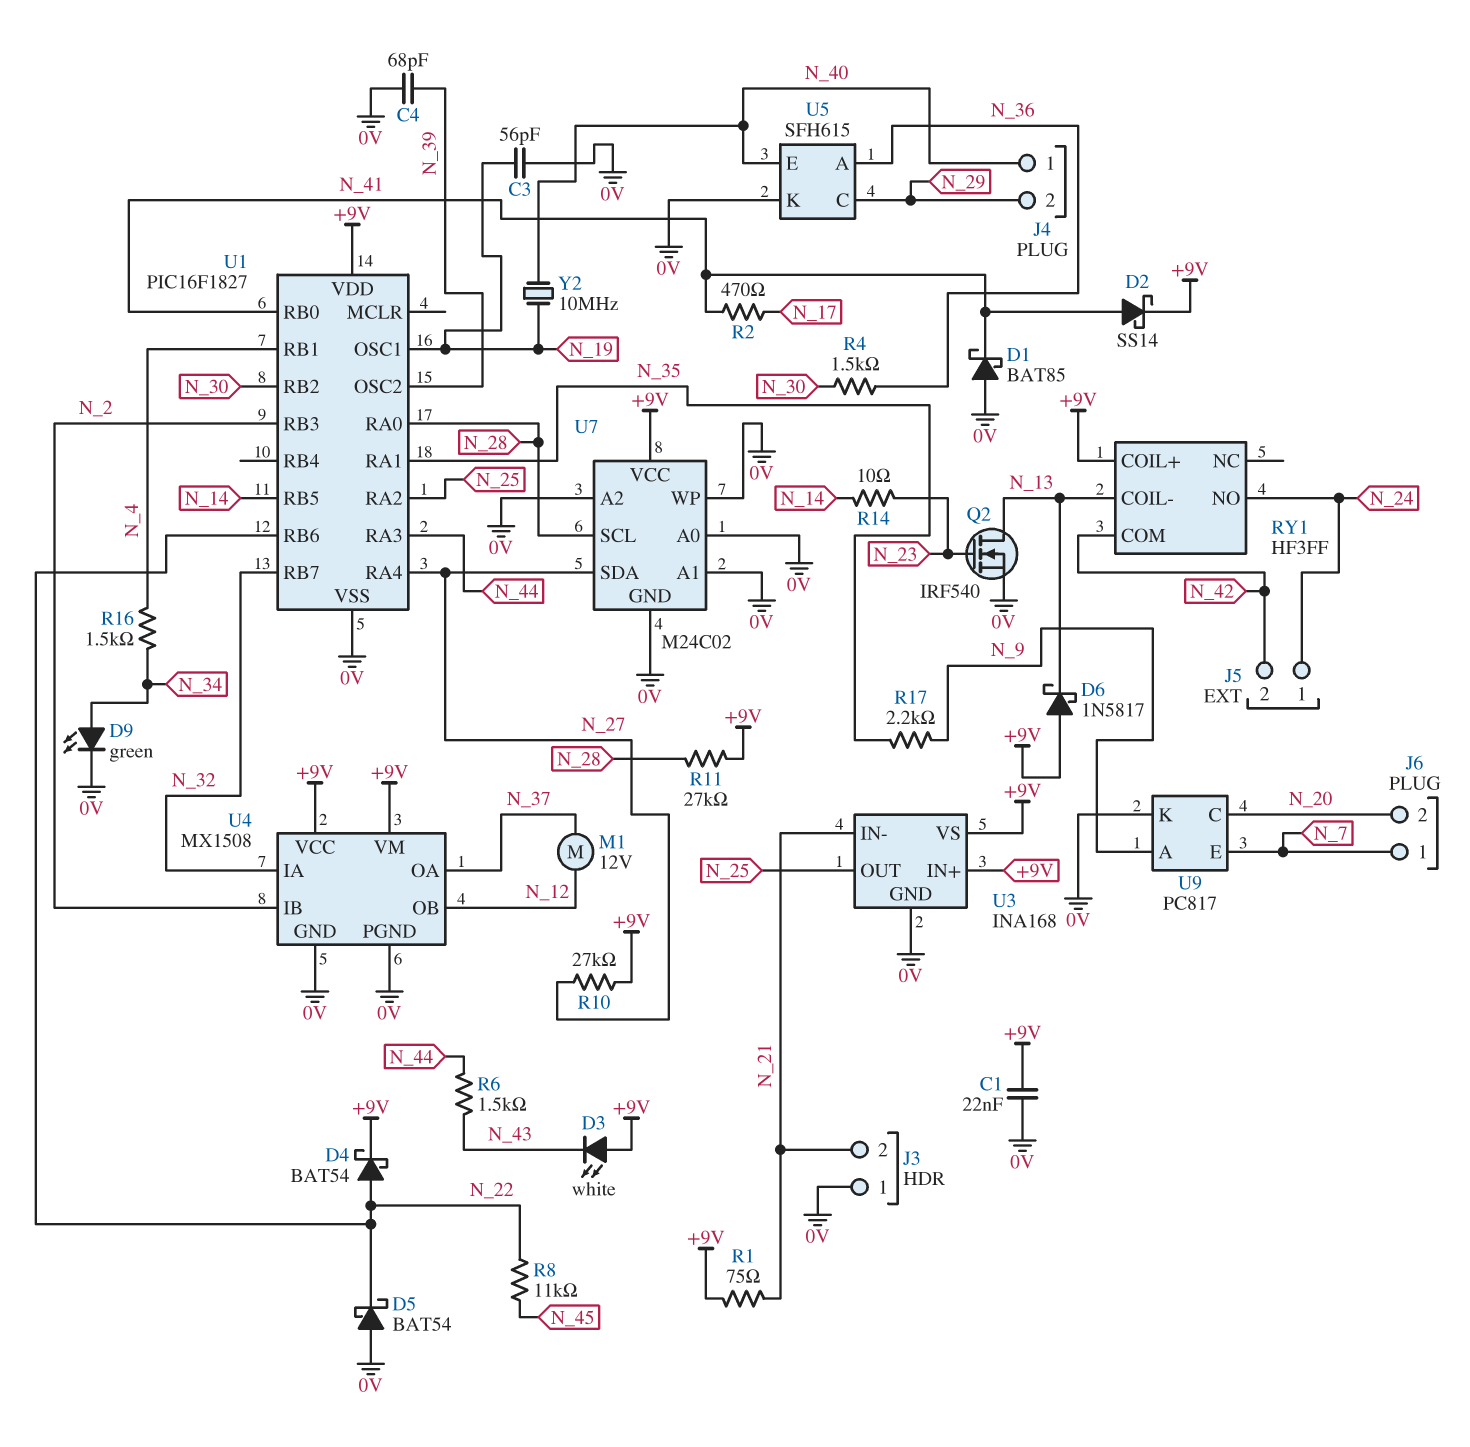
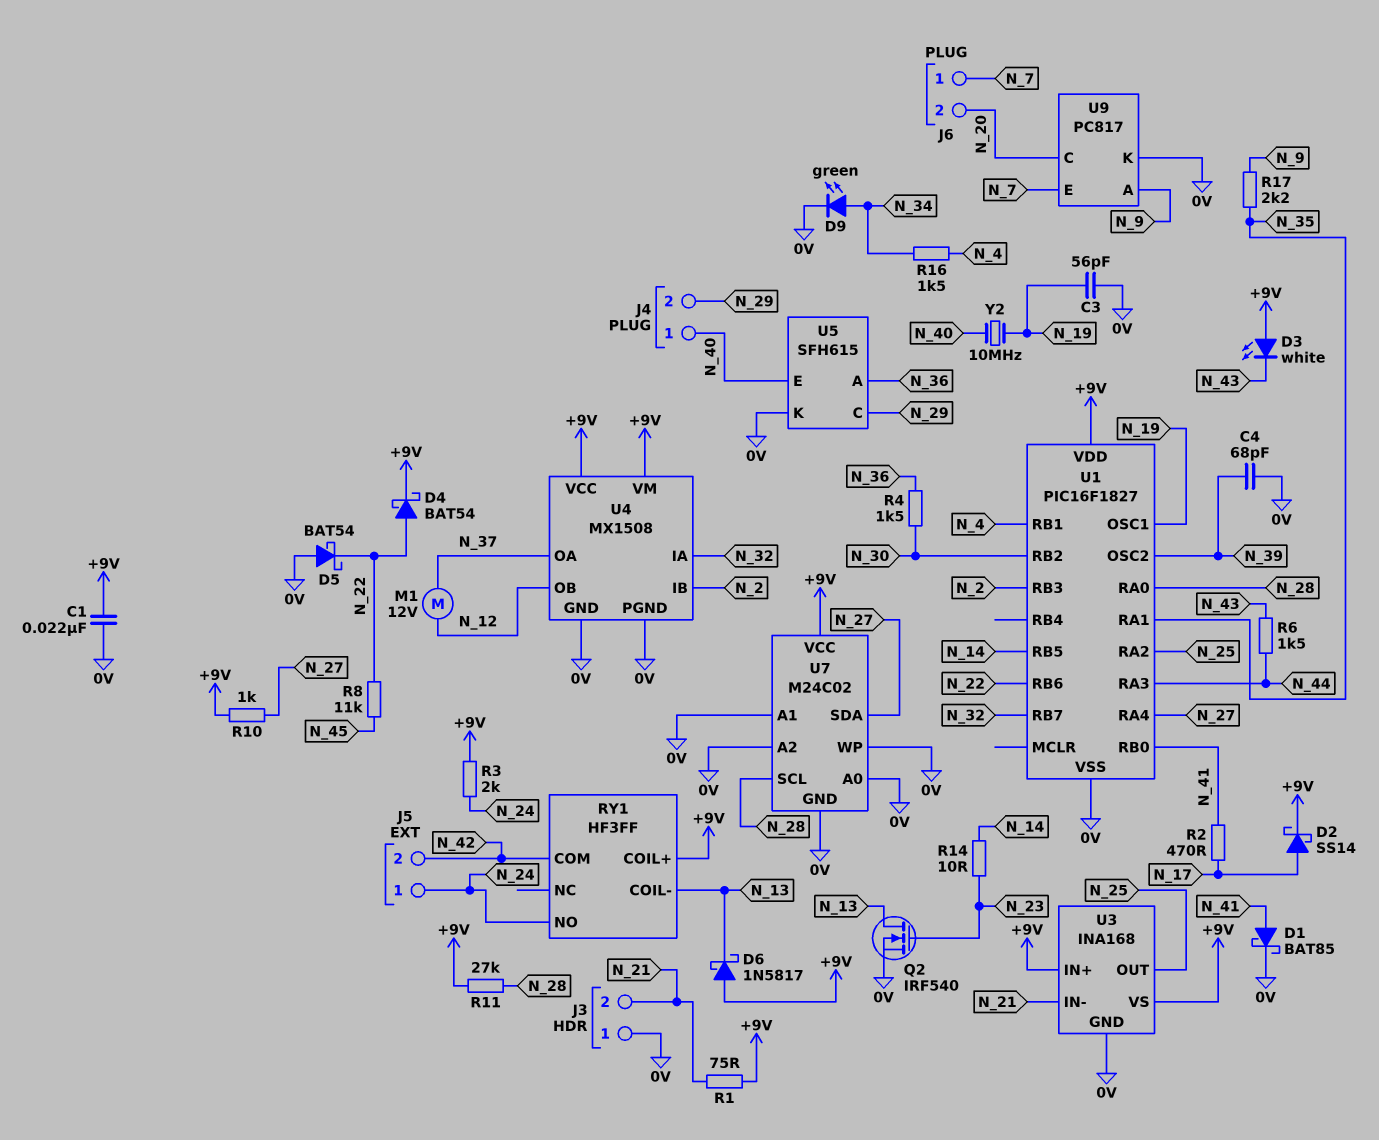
D1: schottky BAT85 (A 0V, K N_41) -> schottky BAT85 (A N_41, K 0V)
D2: schottky SS14 (A N_41, K +9V) -> schottky SS14 (A N_17, K +9V)
R3: none -> 2k (+9V, N_24)
R10: 27k (+9V, N_27) -> 1k (+9V, N_27)

